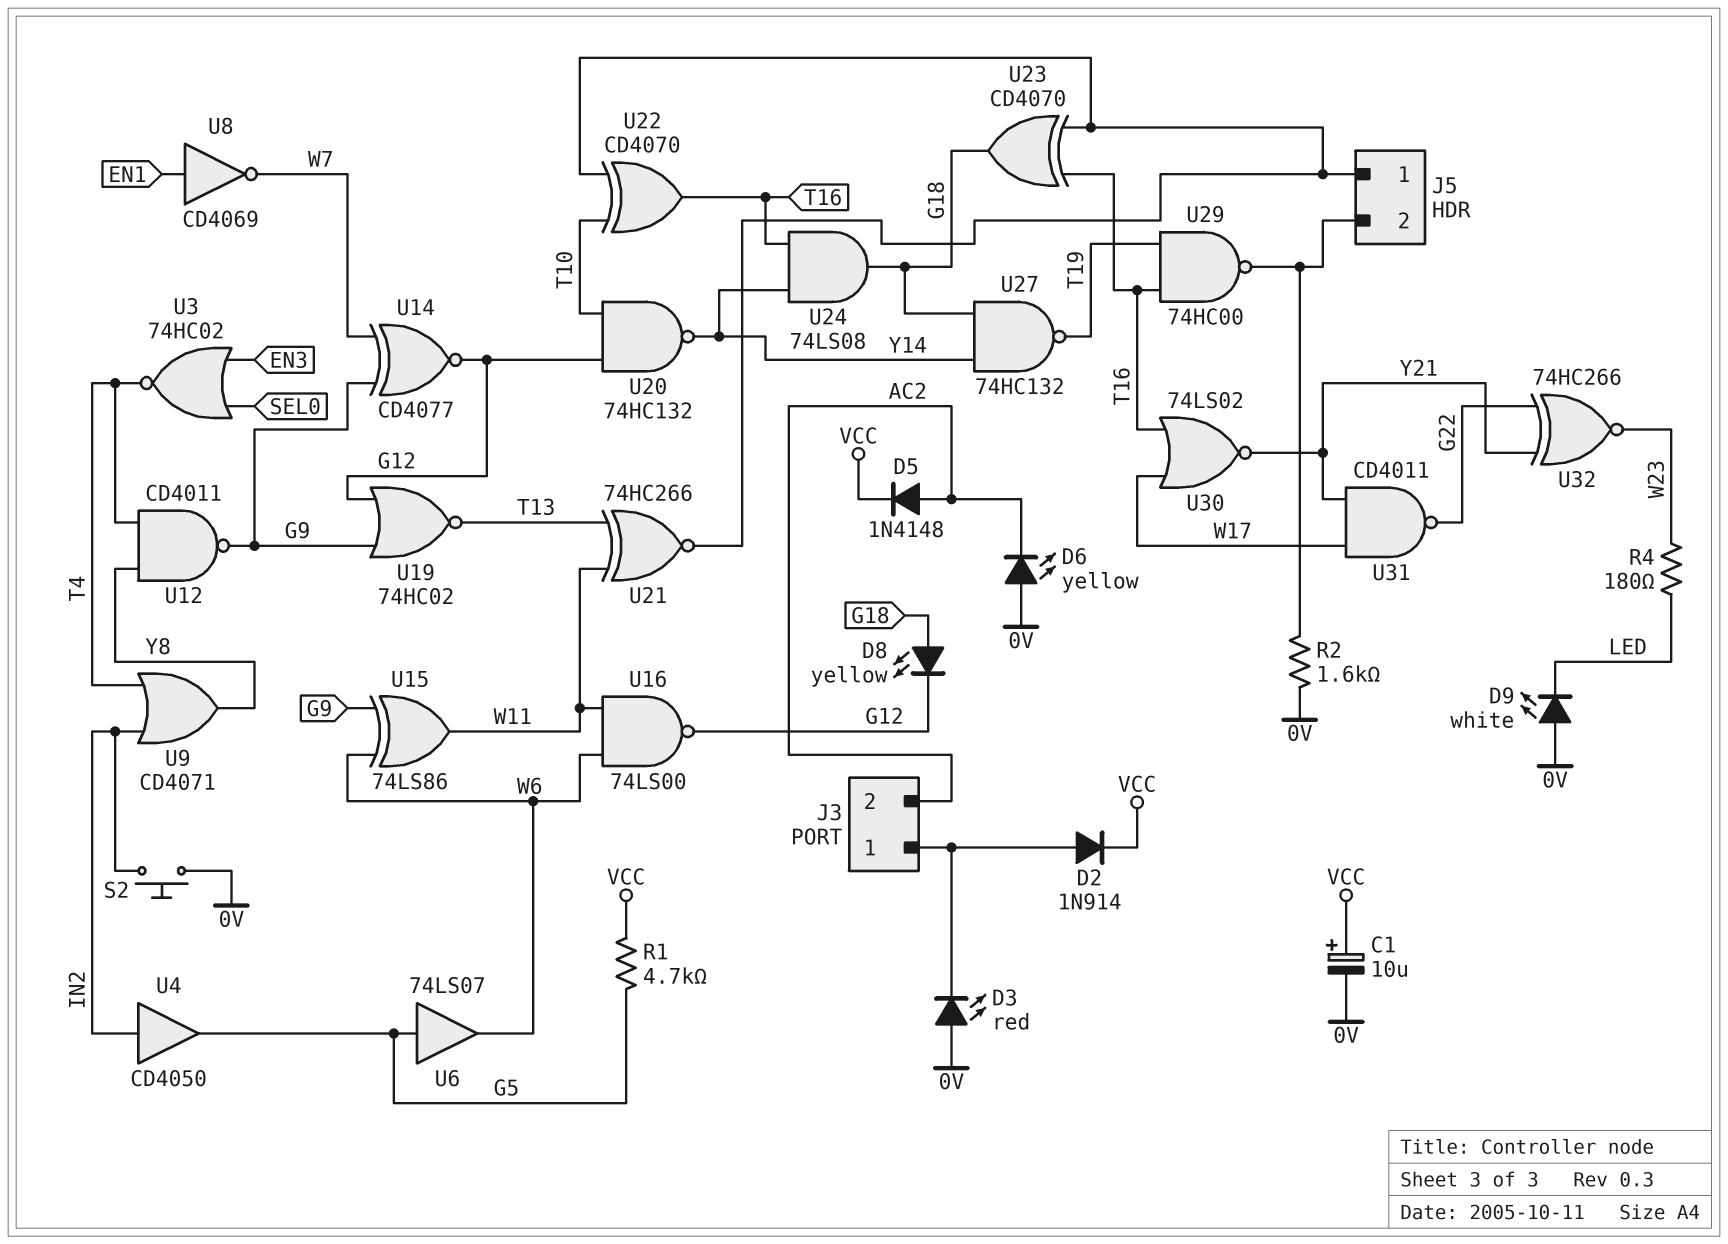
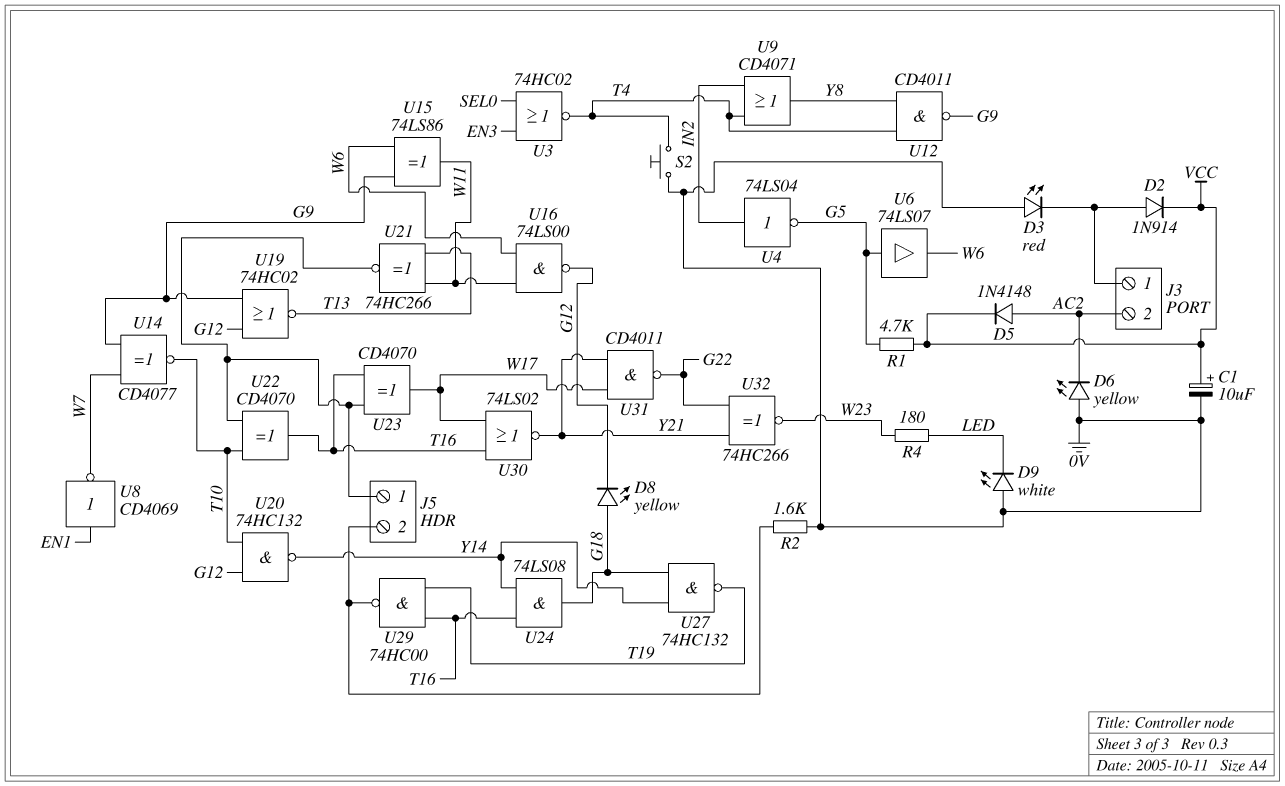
S2: button (0V, IN2) -> button (0V, T4)
U4: buffer CD4050 (in IN2, out G5) -> NOT 74LS04 (in IN2, out G5)
U14: XNOR CD4077 (in G9, in W7, out G12) -> XNOR CD4077 (in G9, in W7, out T10)
U23: XOR CD4070 (in J5/1, in T16, out G18) -> XOR CD4070 (in J5/1, in T16, out W17)

